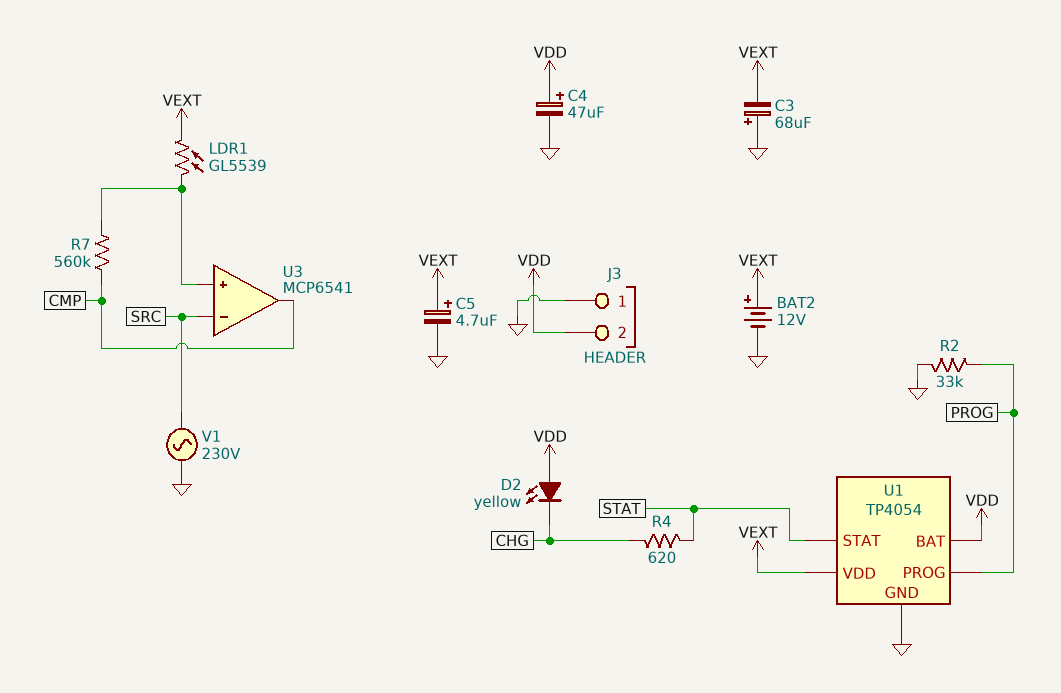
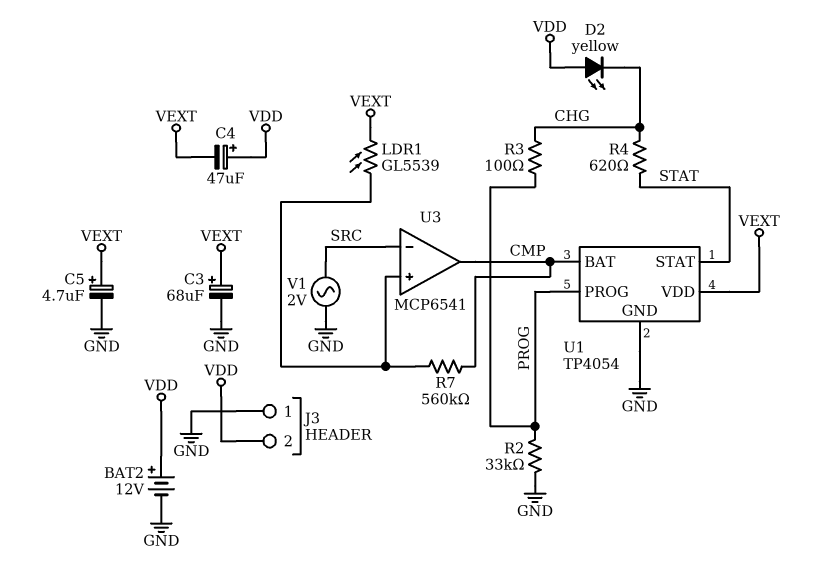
BAT2: 12V (plus VEXT, minus GND) -> 12V (plus VDD, minus GND)
C3: 68uF (plus GND, minus VEXT) -> 68uF (plus VEXT, minus GND)
C4: 47uF (plus VDD, minus GND) -> 47uF (plus VDD, minus VEXT)
R3: none -> 100 (CHG, PROG)
U1 pin BAT: VDD -> CMP
V1: AC 230V (GND, SRC) -> AC 2V (GND, SRC)

